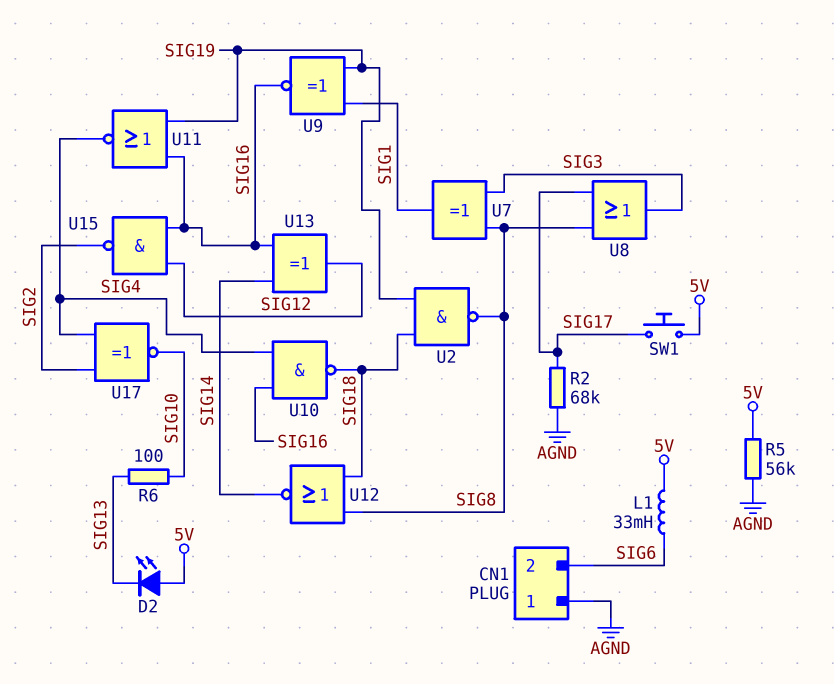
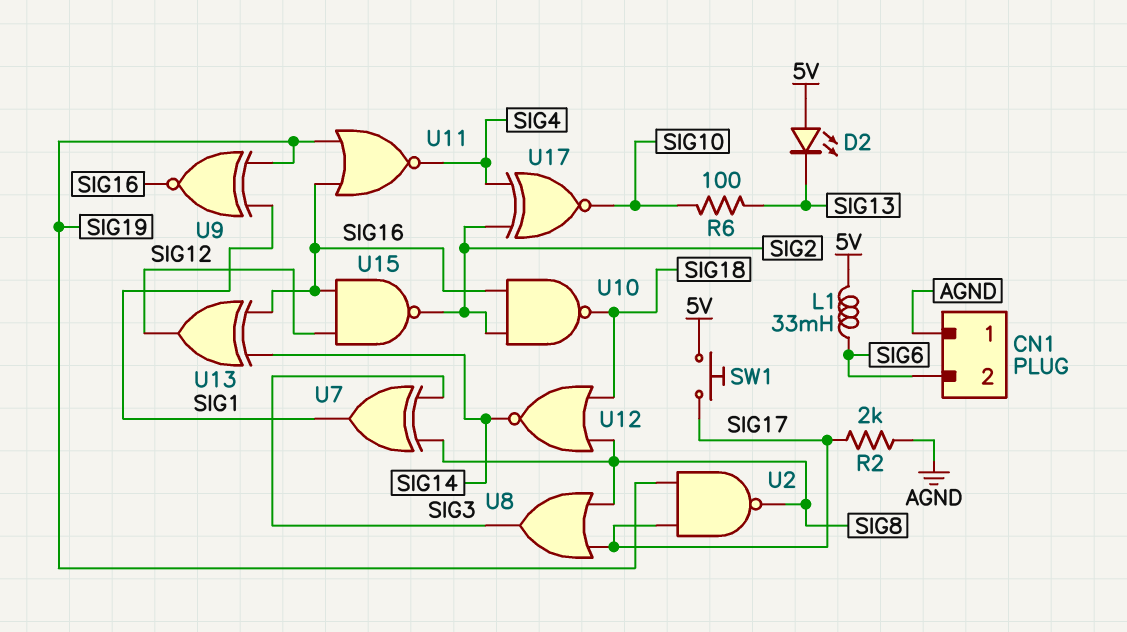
R2: 68k (AGND, SIG17) -> 2k (AGND, SIG17)
R5: 56k (5V, AGND) -> none
U2: NAND (in SIG18, in SIG19, out SIG8) -> NAND (in SIG17, in SIG19, out SIG8)
U10: NAND (in SIG4, in SIG16, out SIG18) -> NAND (in SIG2, in SIG16, out SIG18)

